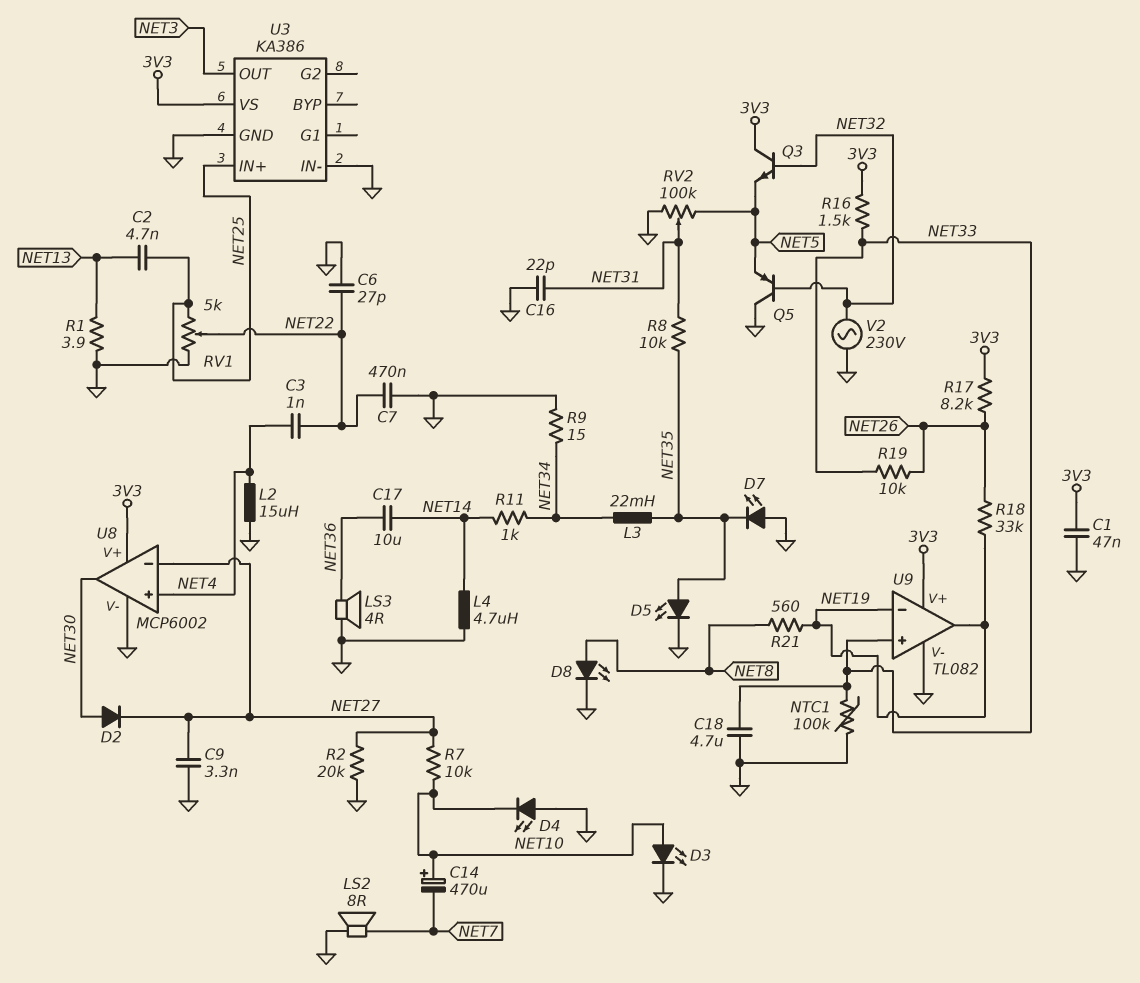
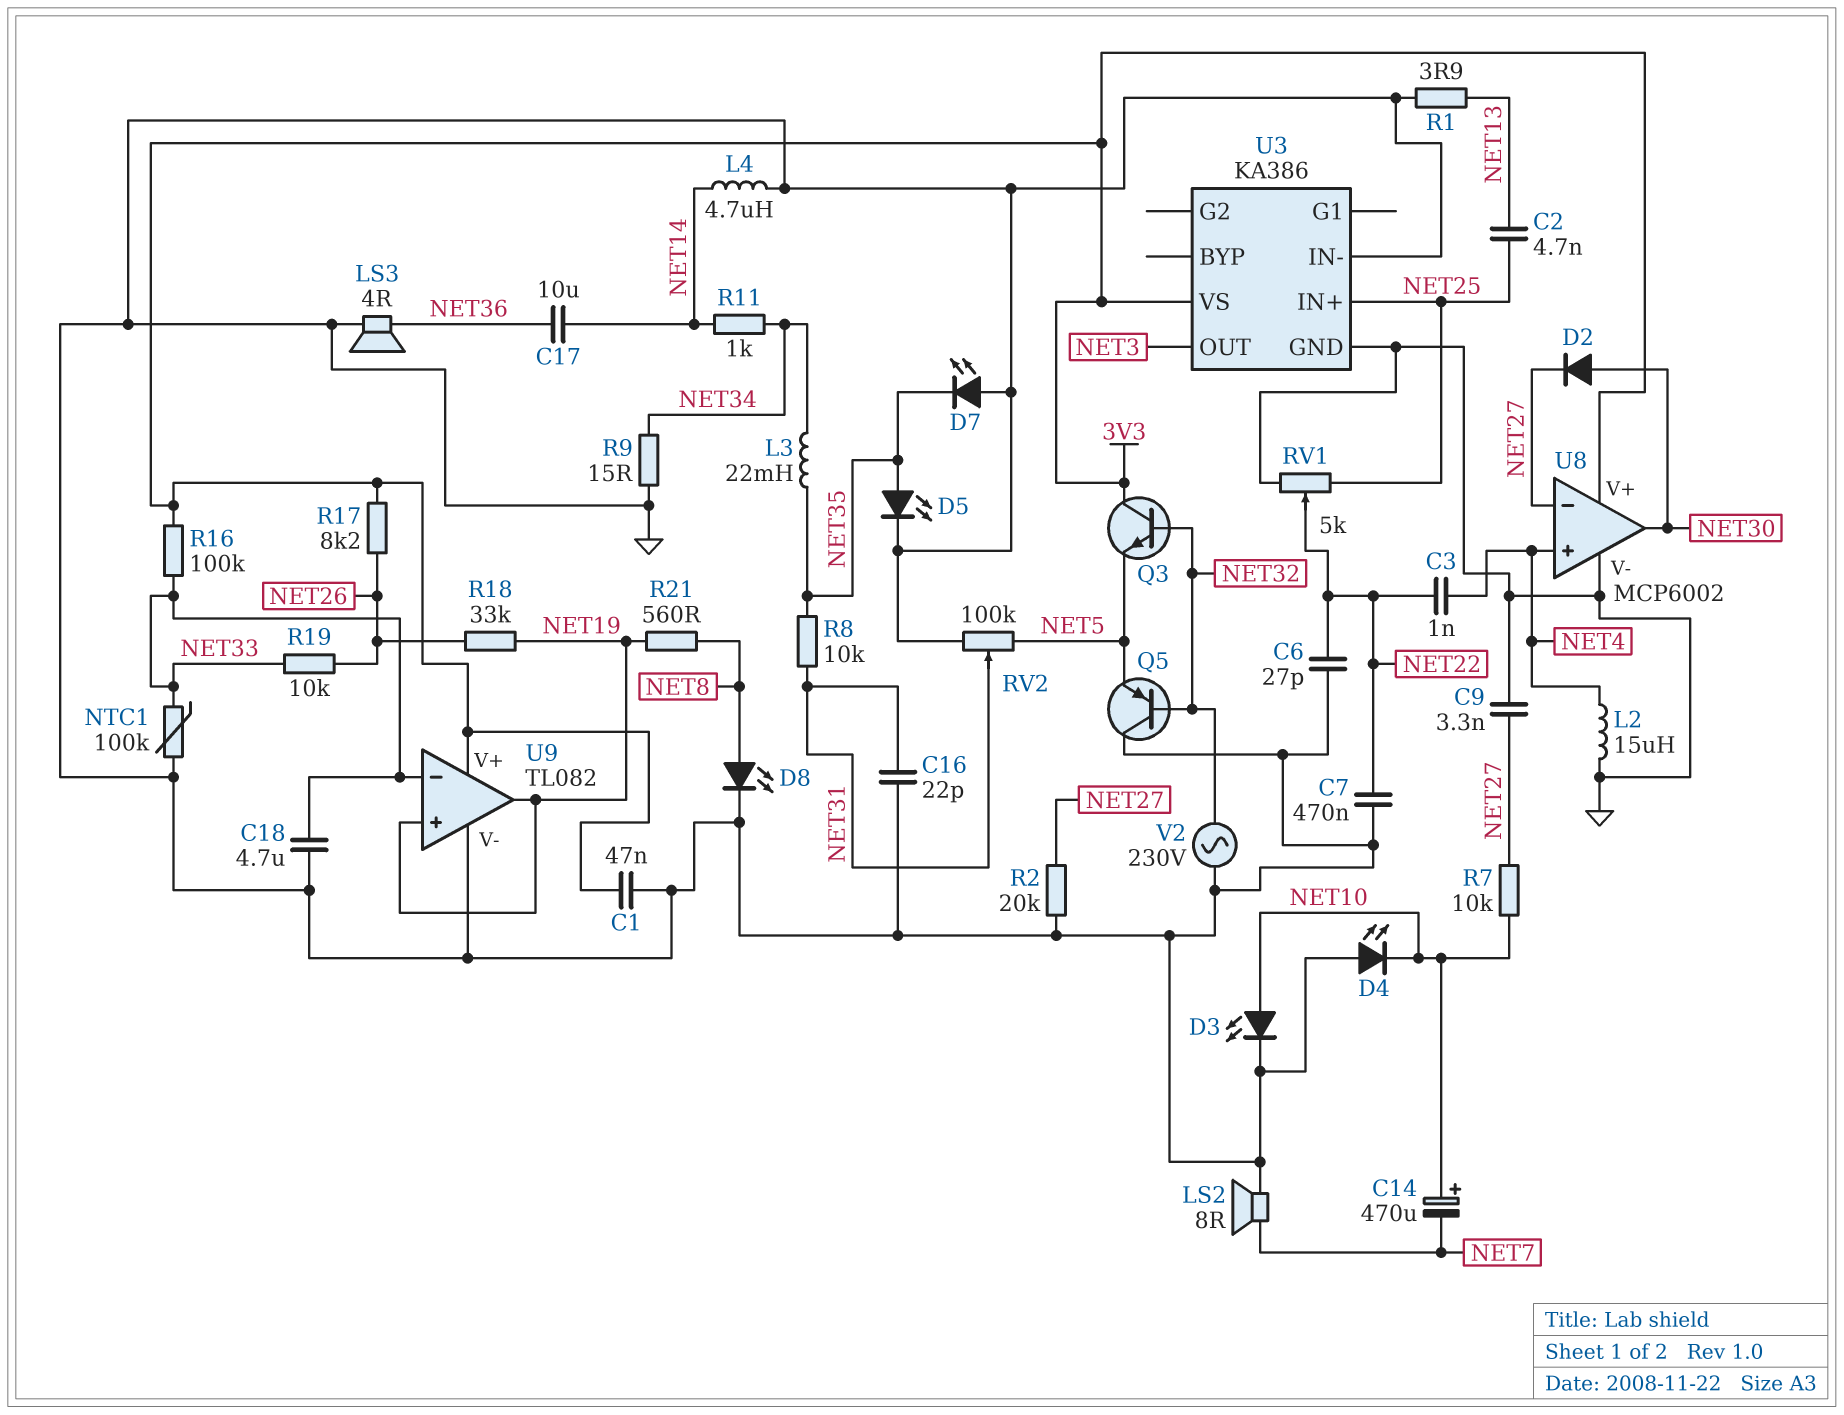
R16: 1.5k (3V3, NET33) -> 100k (3V3, NET33)
U9 pin in+: NET33 -> NET19
U9 pin in-: NET19 -> NET33

